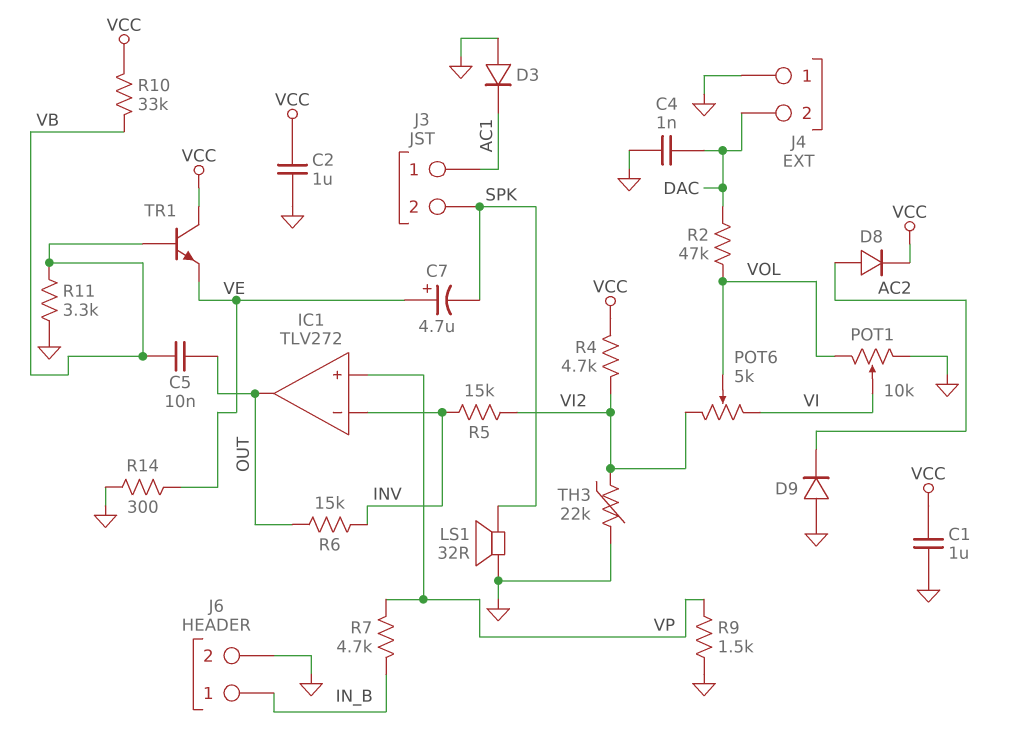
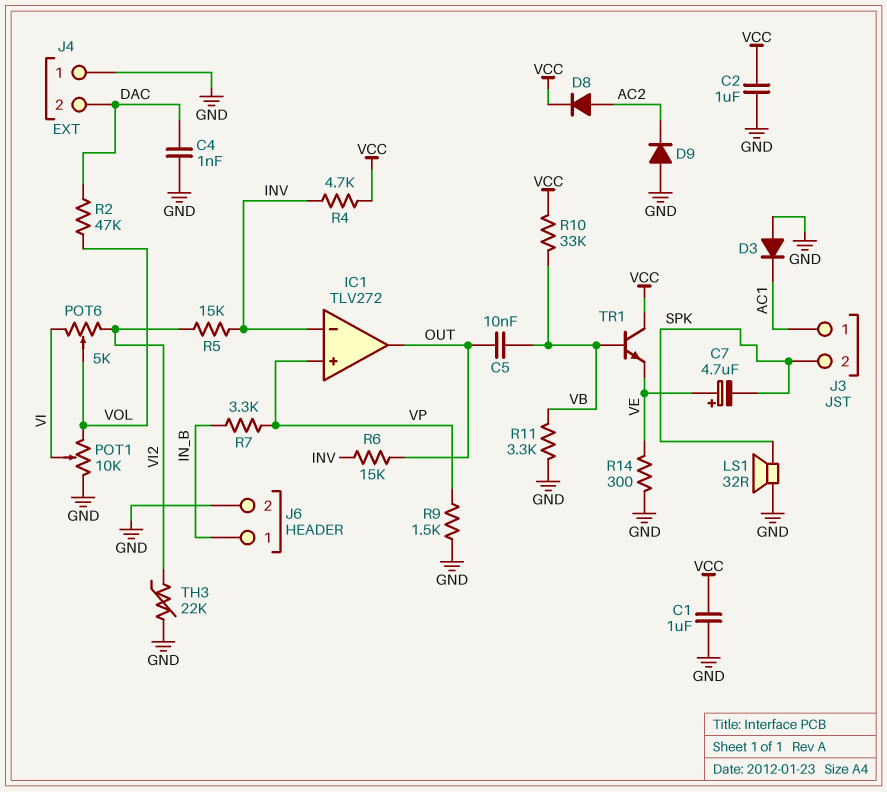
R4: 4.7k (VCC, VI2) -> 4.7k (INV, VCC)
R7: 4.7k (IN_B, VP) -> 3.3k (IN_B, VP)

